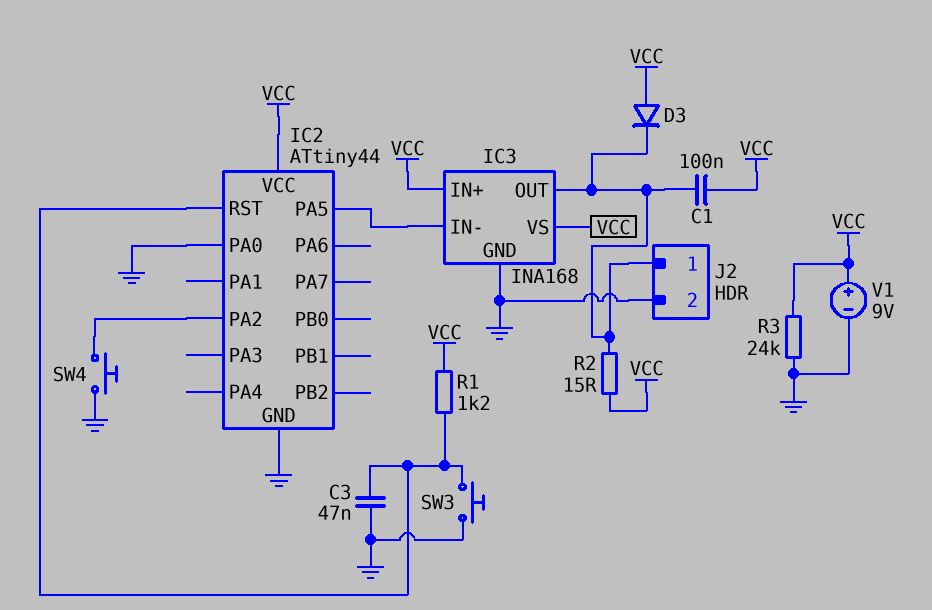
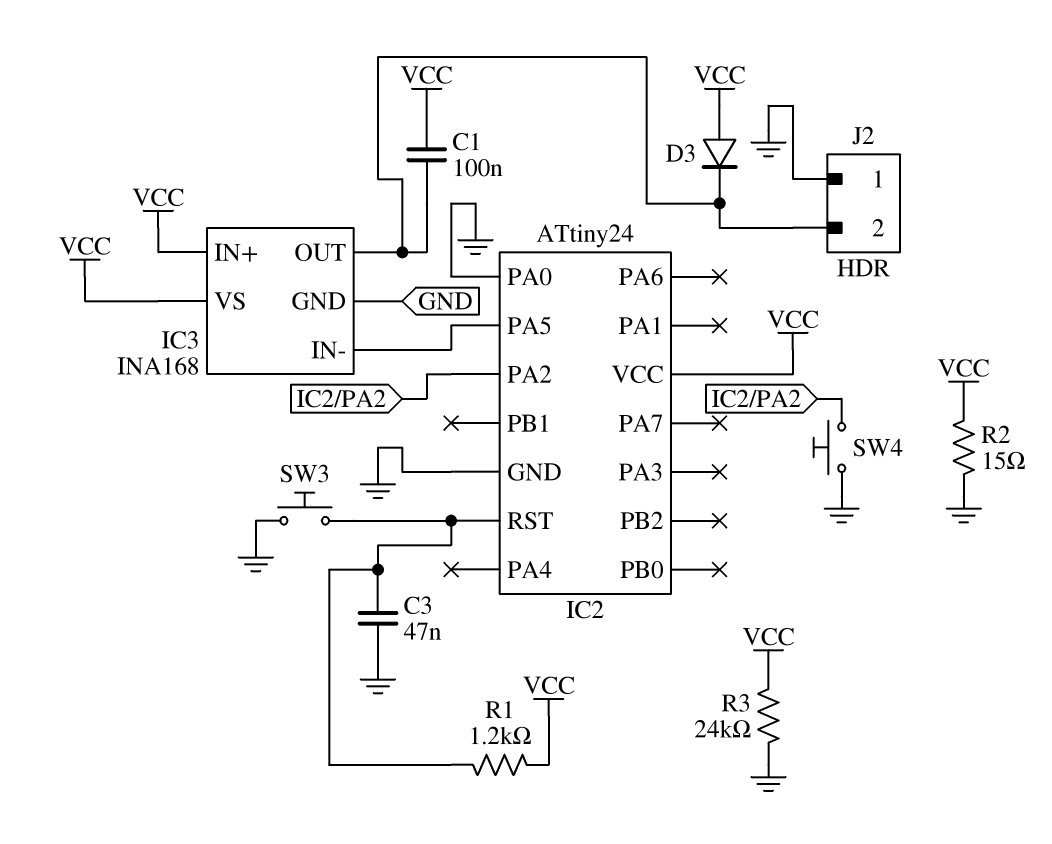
IC2: ATtiny44 -> ATtiny24
J2 pin 1: IC3/OUT -> GND
J2 pin 2: GND -> IC3/OUT
R2: 15 (IC3/OUT, VCC) -> 15 (GND, VCC)
V1: 9V (plus VCC, minus GND) -> none

